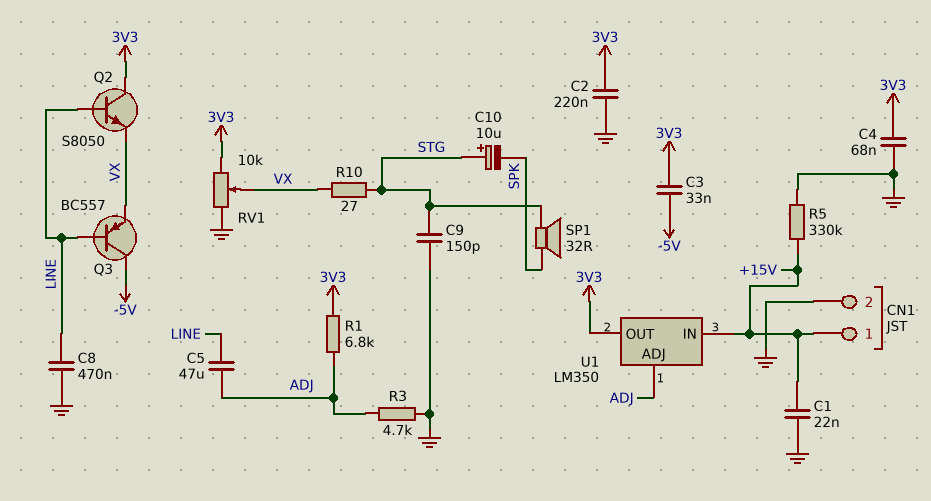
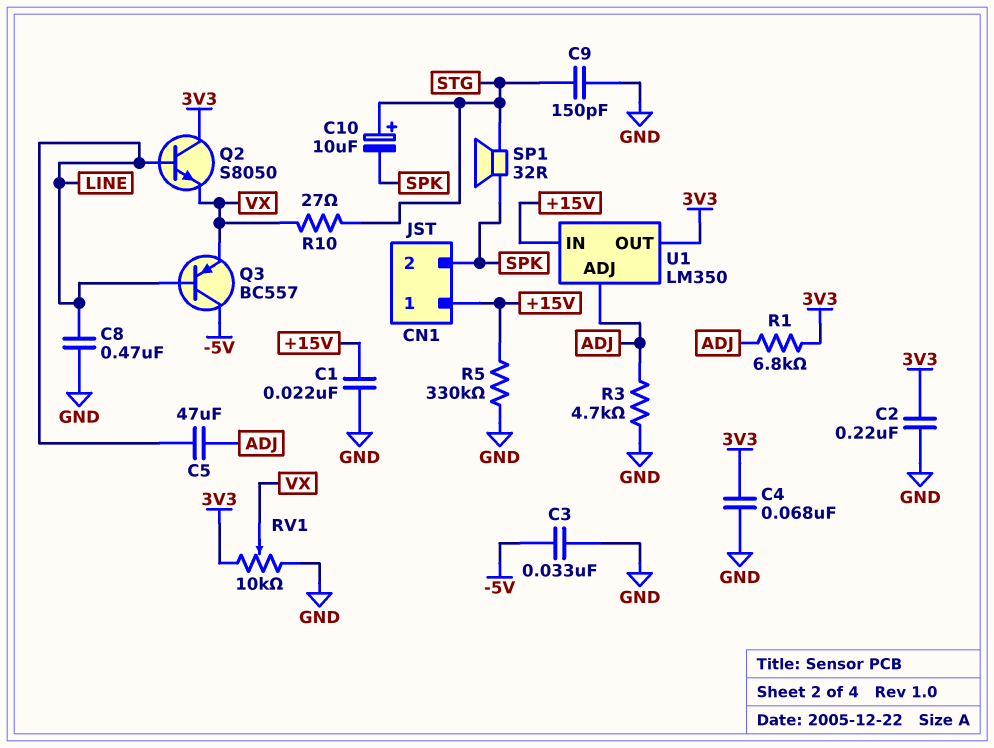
C3: 33nF (-5V, 3V3) -> 33nF (-5V, GND)
CN1 pin 2: GND -> SPK

